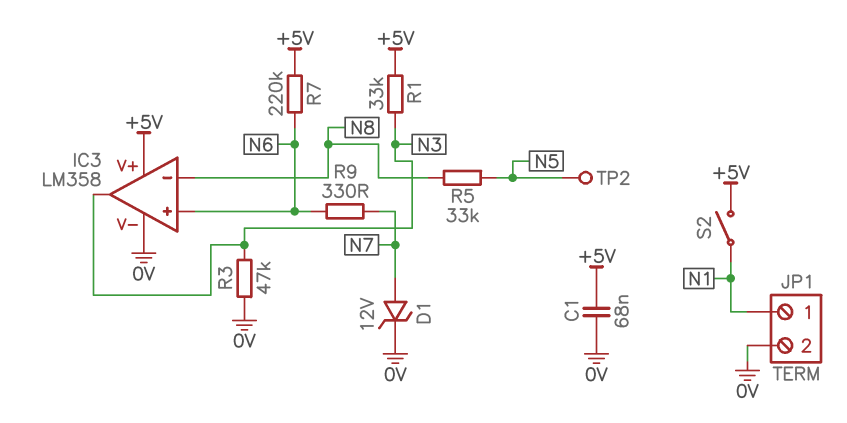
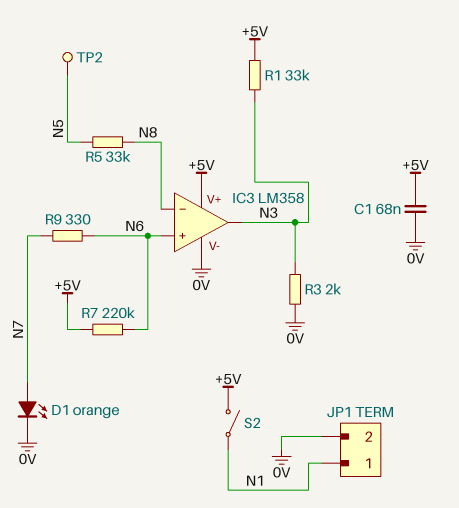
D1: zener 12V (A N7, K 0V) -> LED orange (A N7, K 0V)
R3: 47k (0V, N3) -> 2k (0V, N3)

